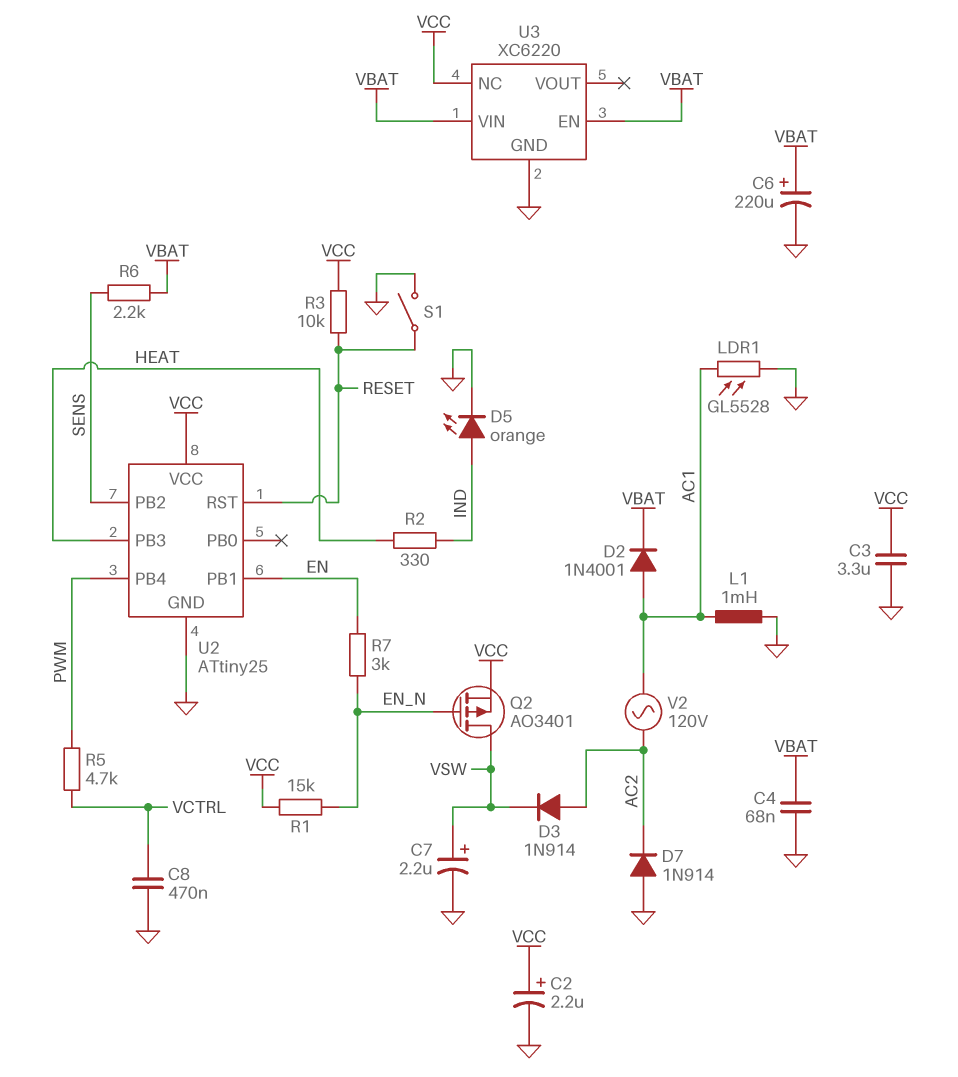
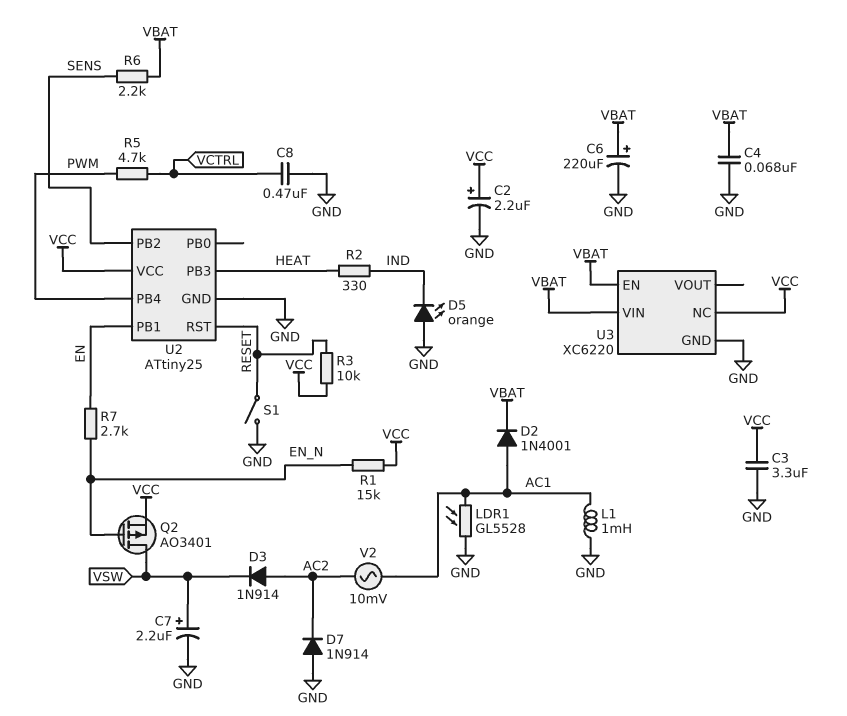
D5: LED orange (A IND, K GND) -> LED orange (A GND, K IND)
R7: 3k (EN, EN_N) -> 2.7k (EN, EN_N)
V2: AC 120V (AC1, AC2) -> AC 10mV (AC1, AC2)

